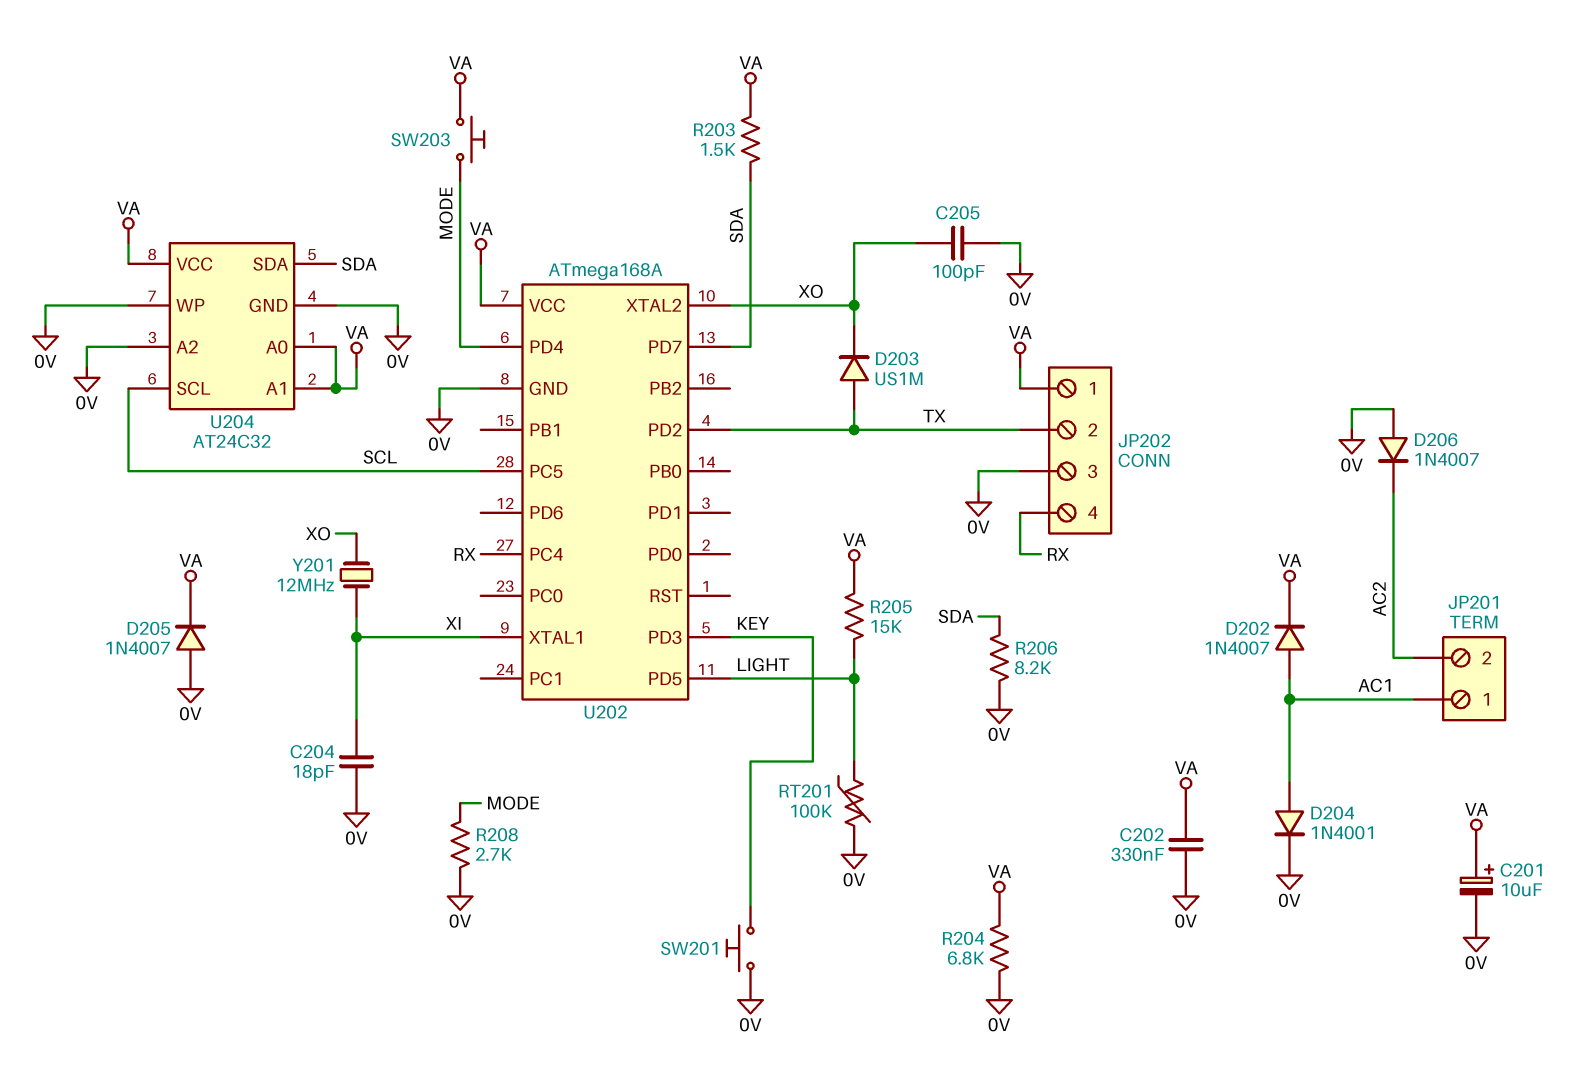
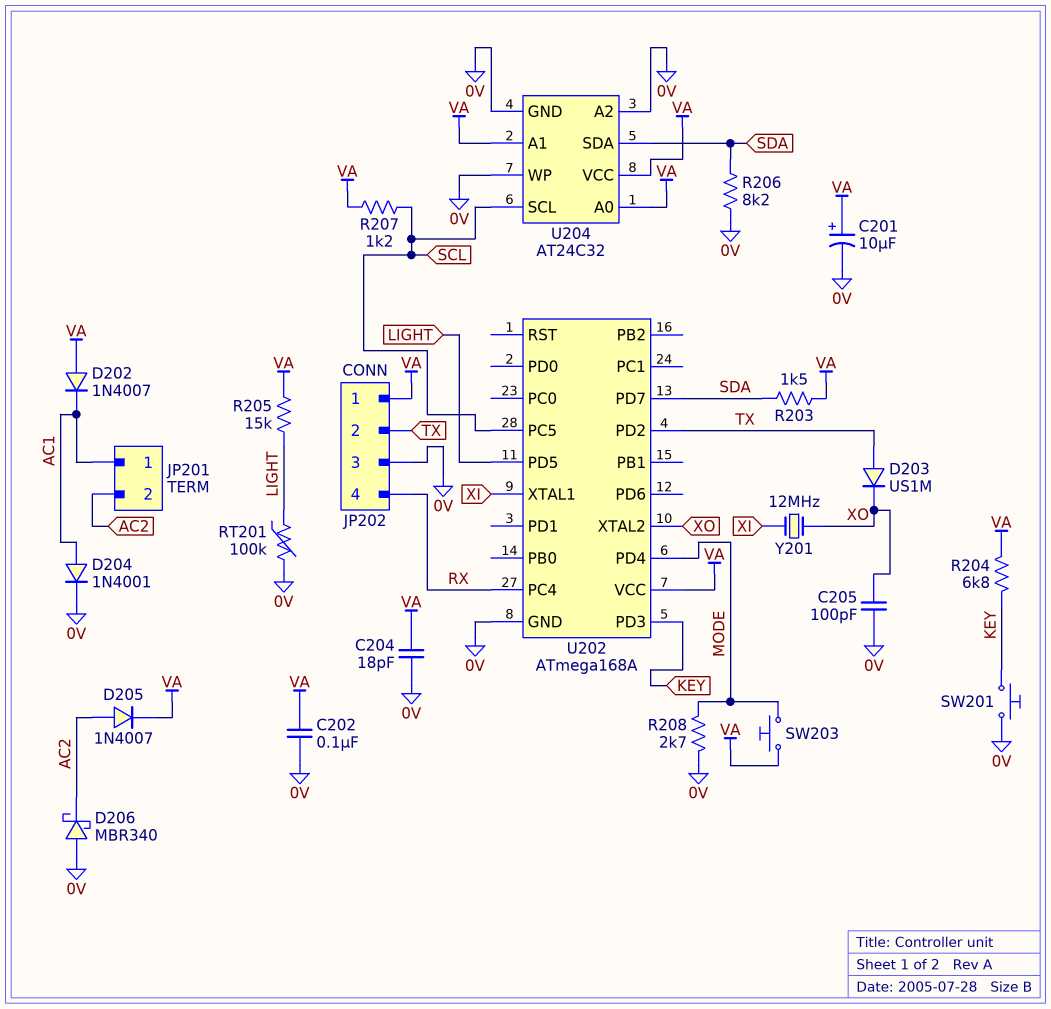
C202: 330nF (0V, VA) -> 100nF (0V, VA)
C204: 18pF (0V, XI) -> 18pF (0V, VA)
D202: diode 1N4007 (A AC1, K VA) -> diode 1N4007 (A VA, K AC1)
D205: diode 1N4007 (A 0V, K VA) -> diode 1N4007 (A AC2, K VA)
D206: diode 1N4007 (A 0V, K AC2) -> schottky MBR340 (A 0V, K AC2)
R204: 6.8k (0V, VA) -> 6.8k (KEY, VA)
R207: none -> 1.2k (SCL, VA)

